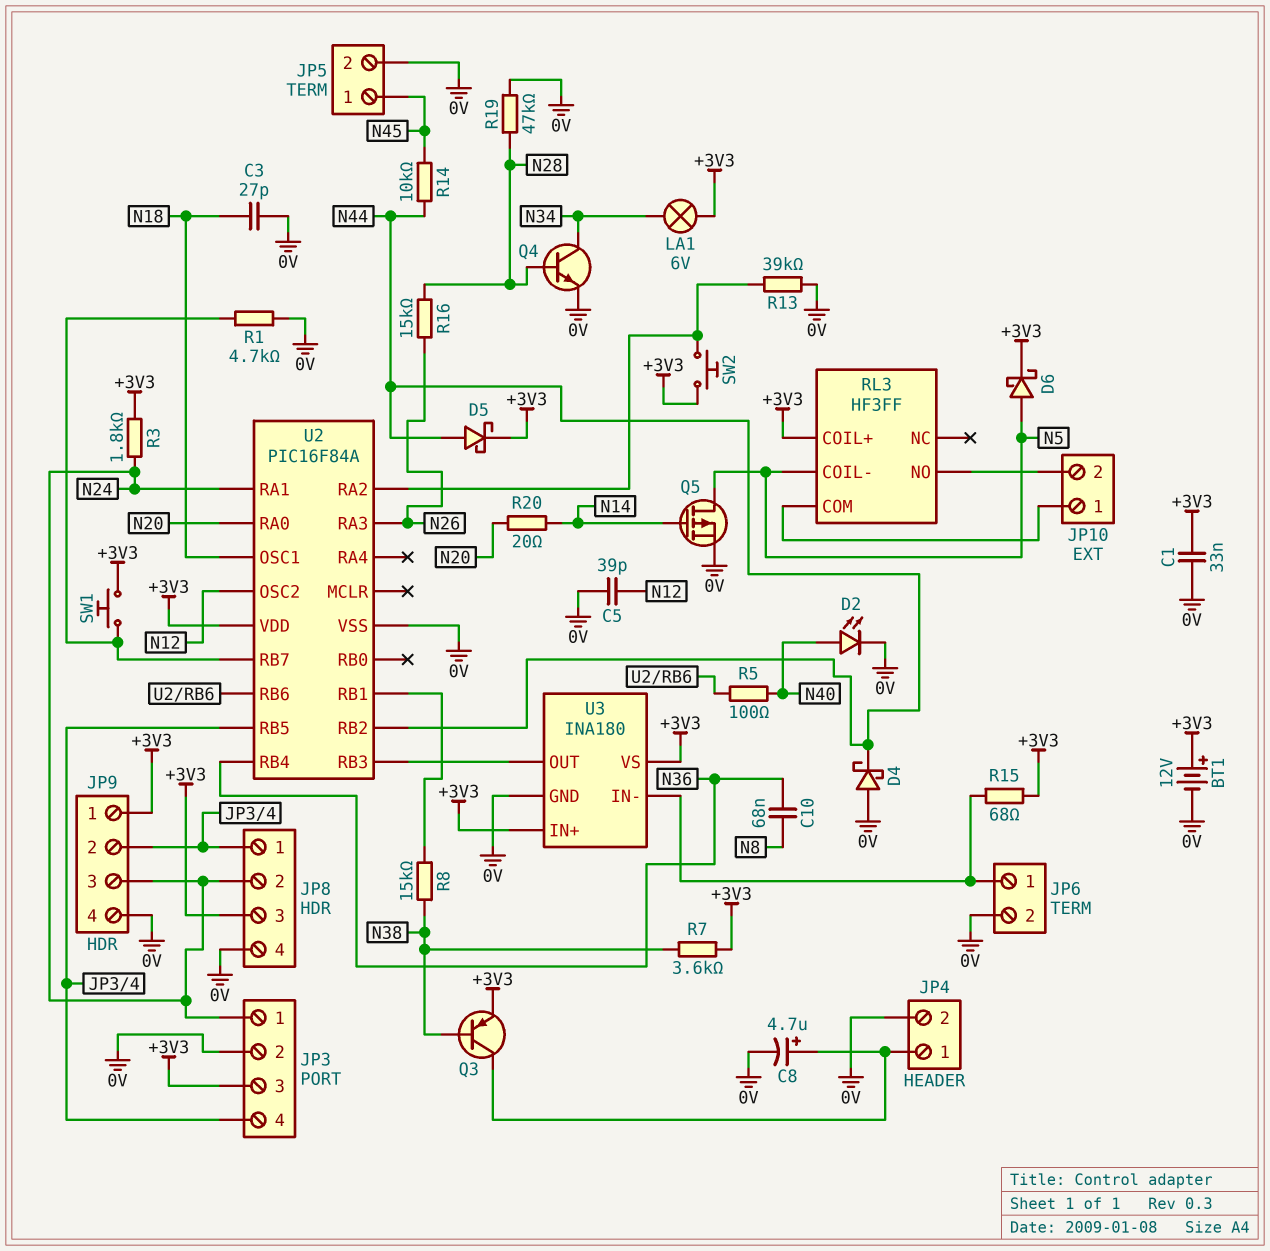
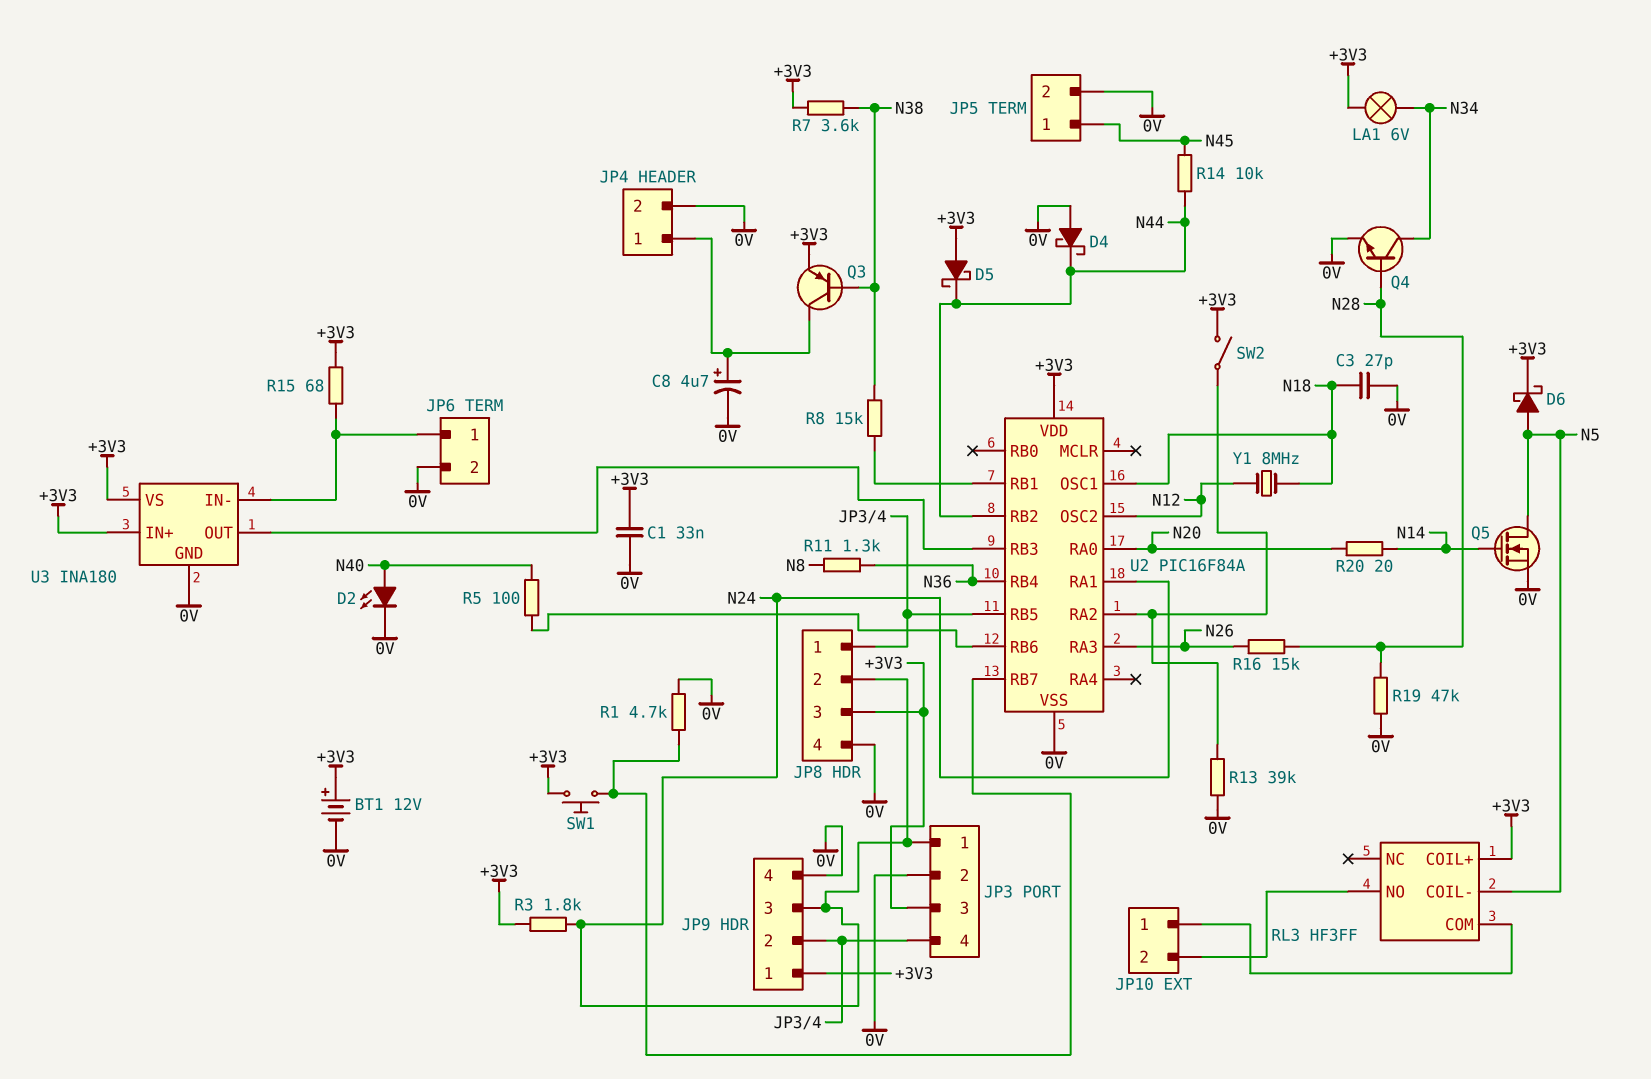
C5: 39pF (0V, N12) -> none
C10: 68nF (N8, N36) -> none
D5: schottky (A N44, K +3V3) -> schottky (A +3V3, K N44)
Q5: PMOS (G N14, D N5, S 0V) -> NMOS (G N14, D N5, S 0V)
R11: none -> 1.3k (N8, N36)
SW2: button (+3V3, U2/RA2) -> switch (+3V3, U2/RA2)
Y1: none -> 8MHz (N12, N18)

